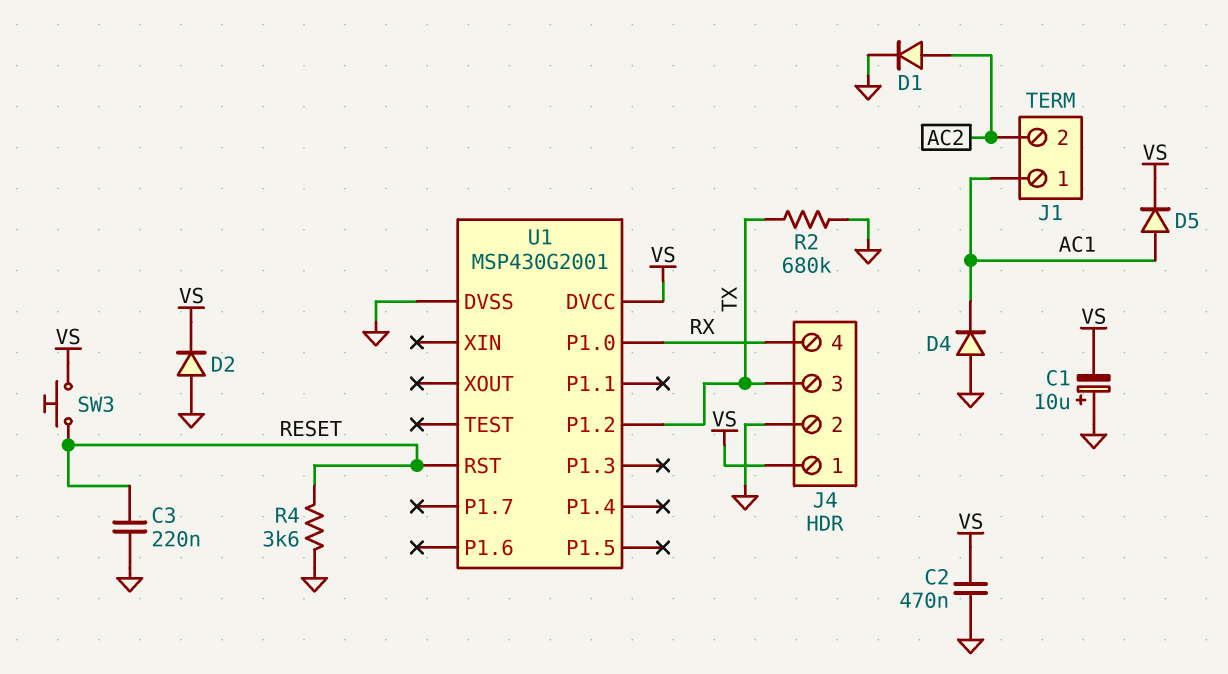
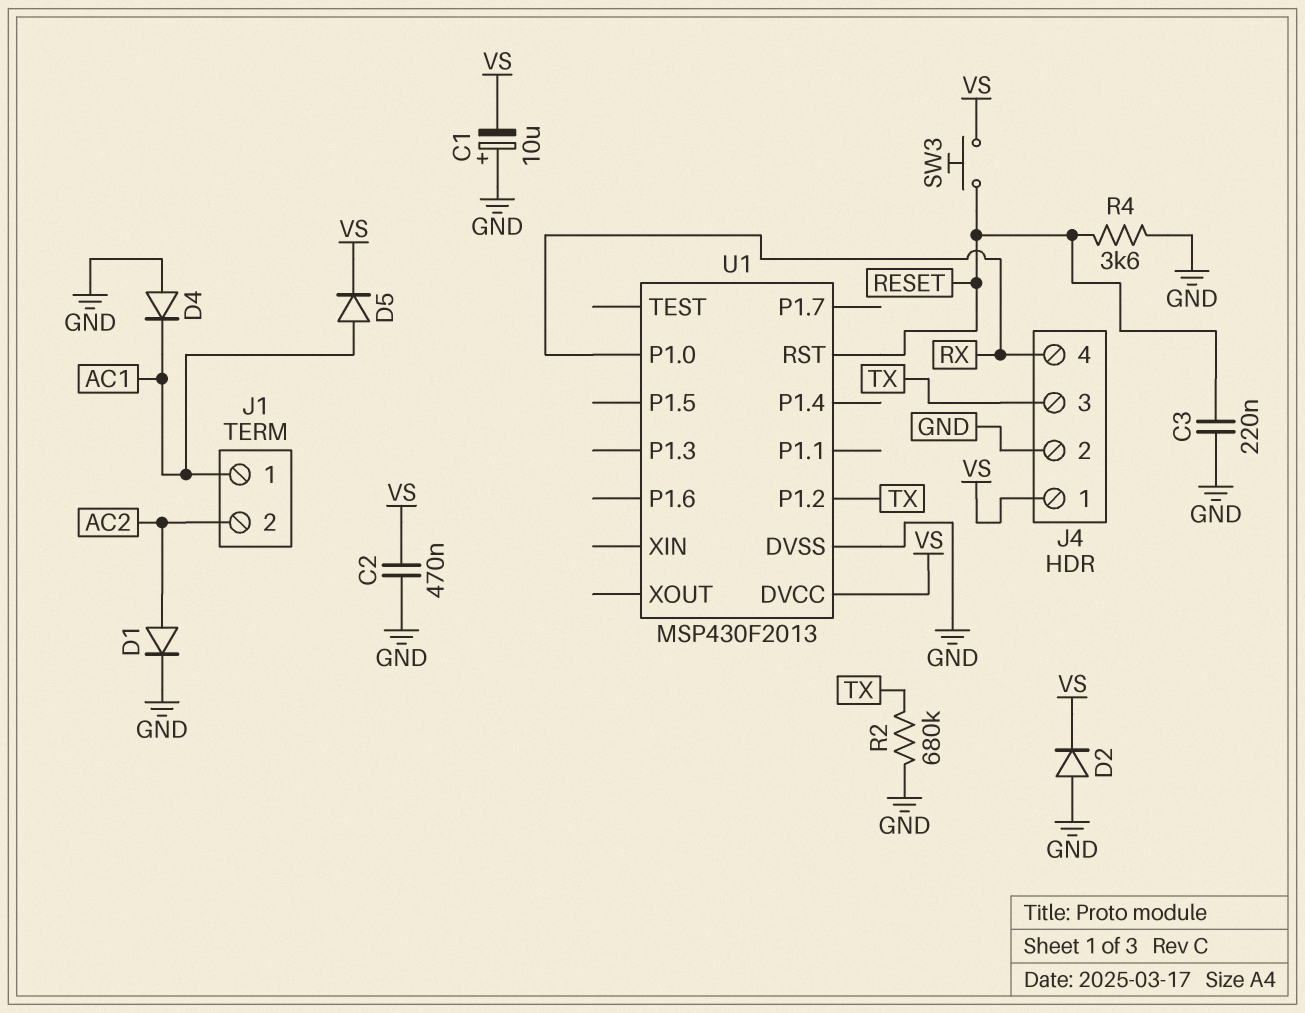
U1: MSP430G2001 -> MSP430F2013

